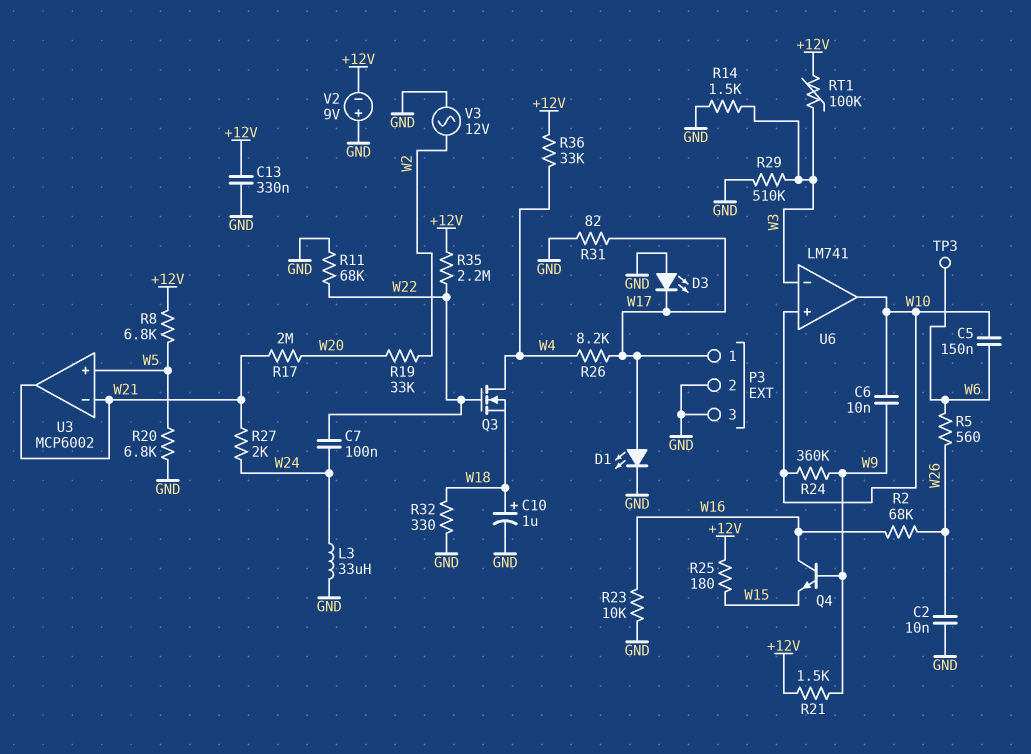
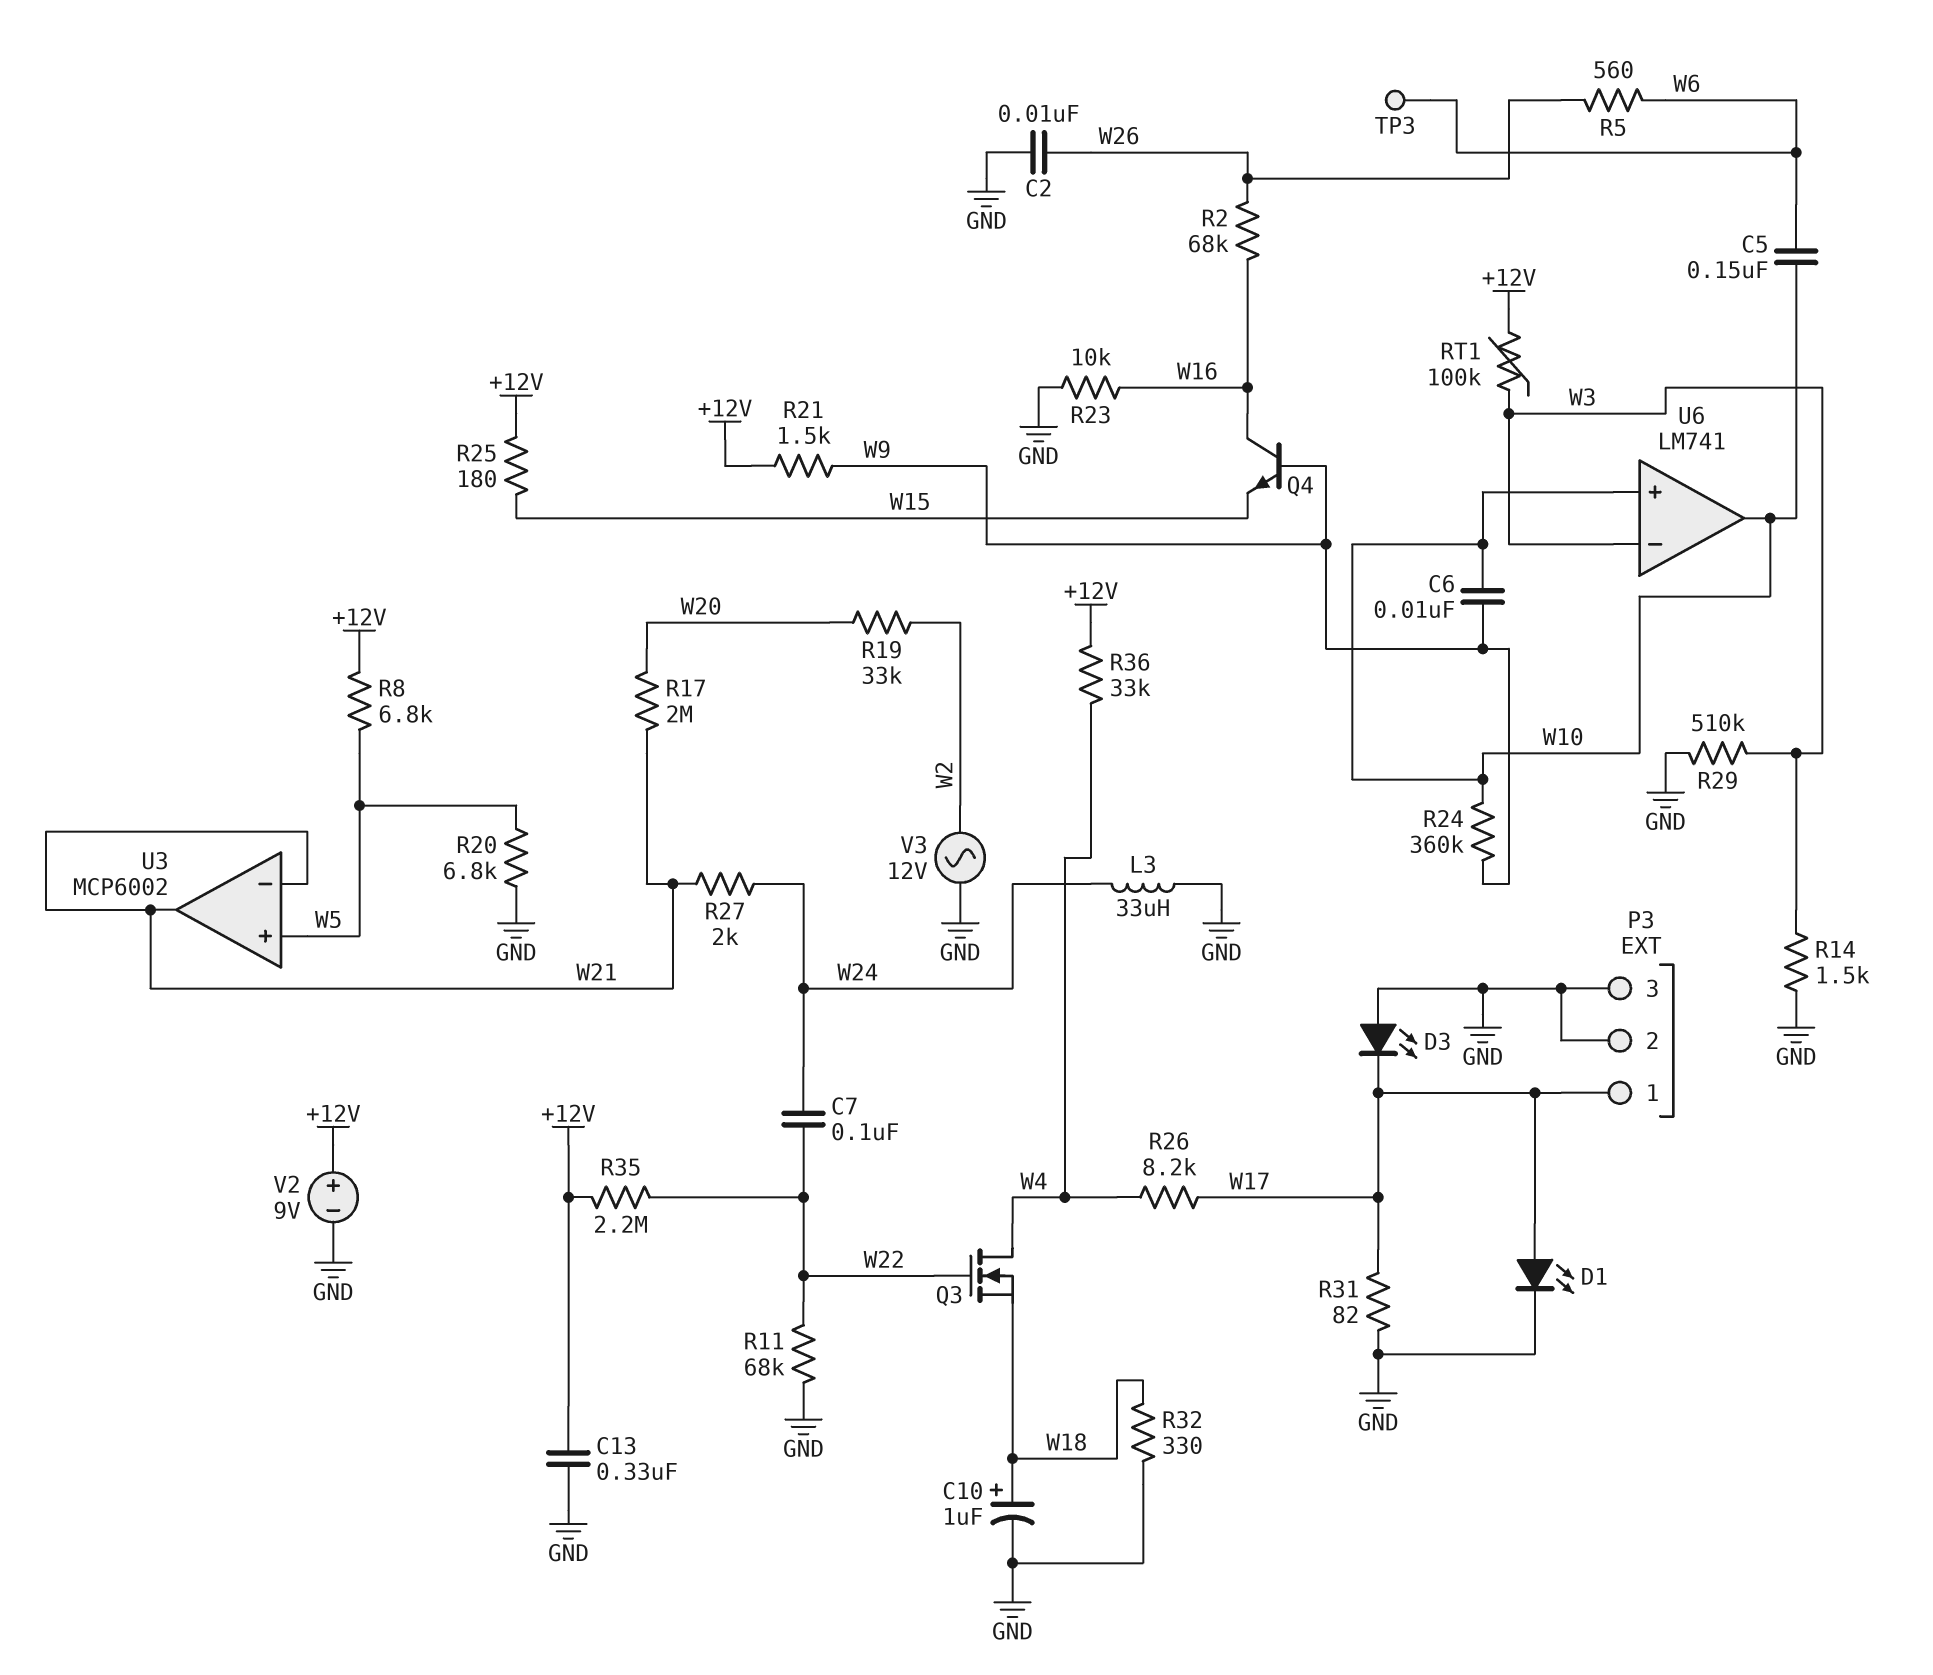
V2: 9V (plus GND, minus +12V) -> 9V (plus +12V, minus GND)

